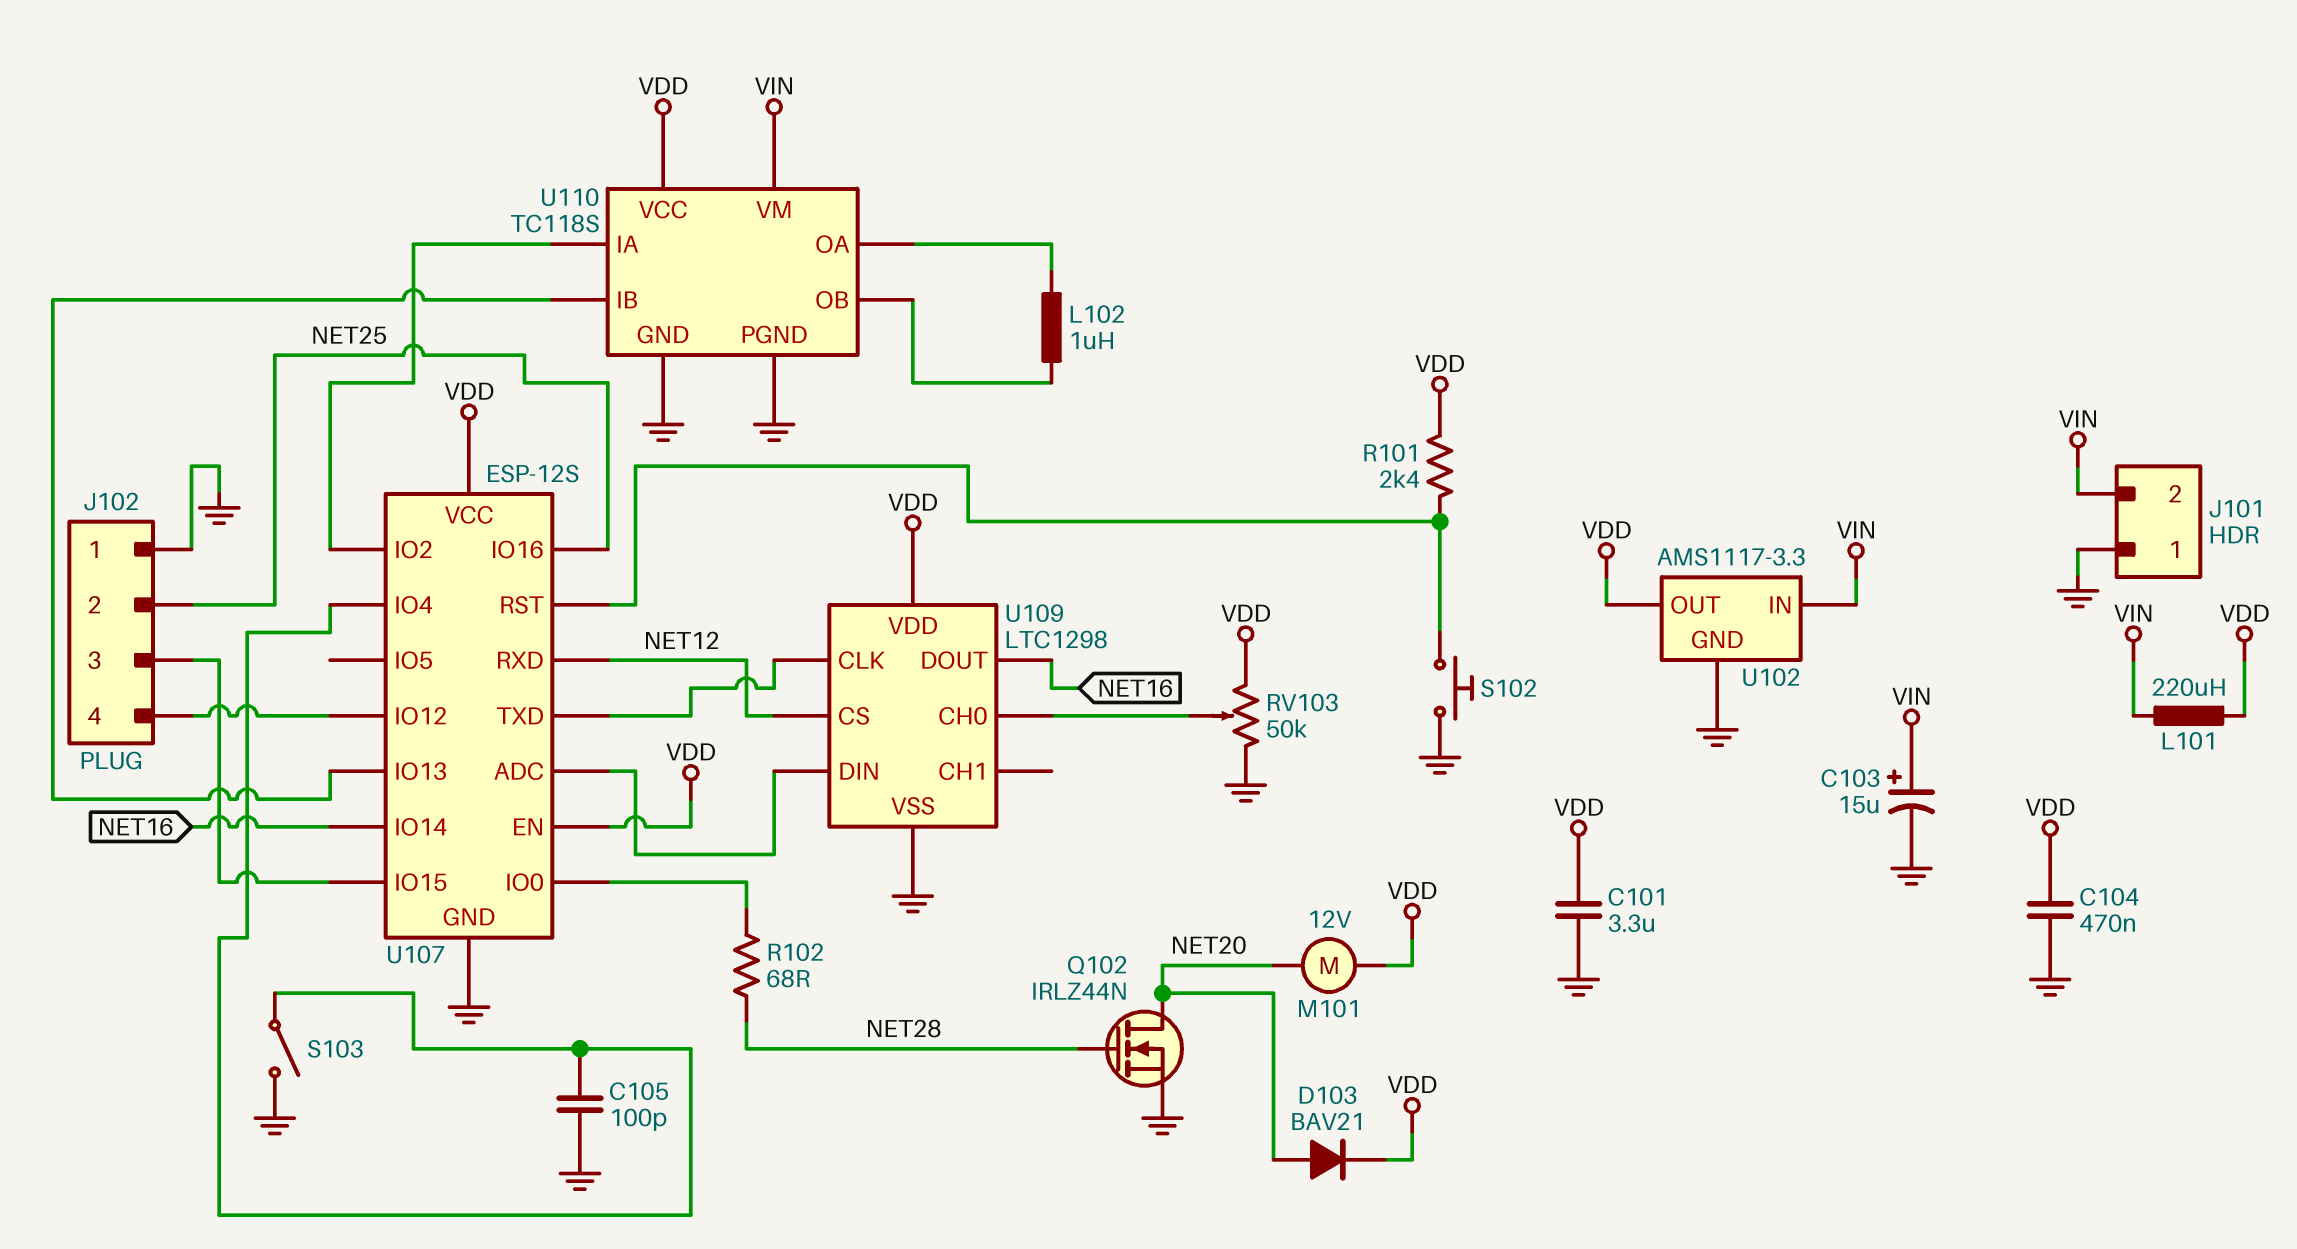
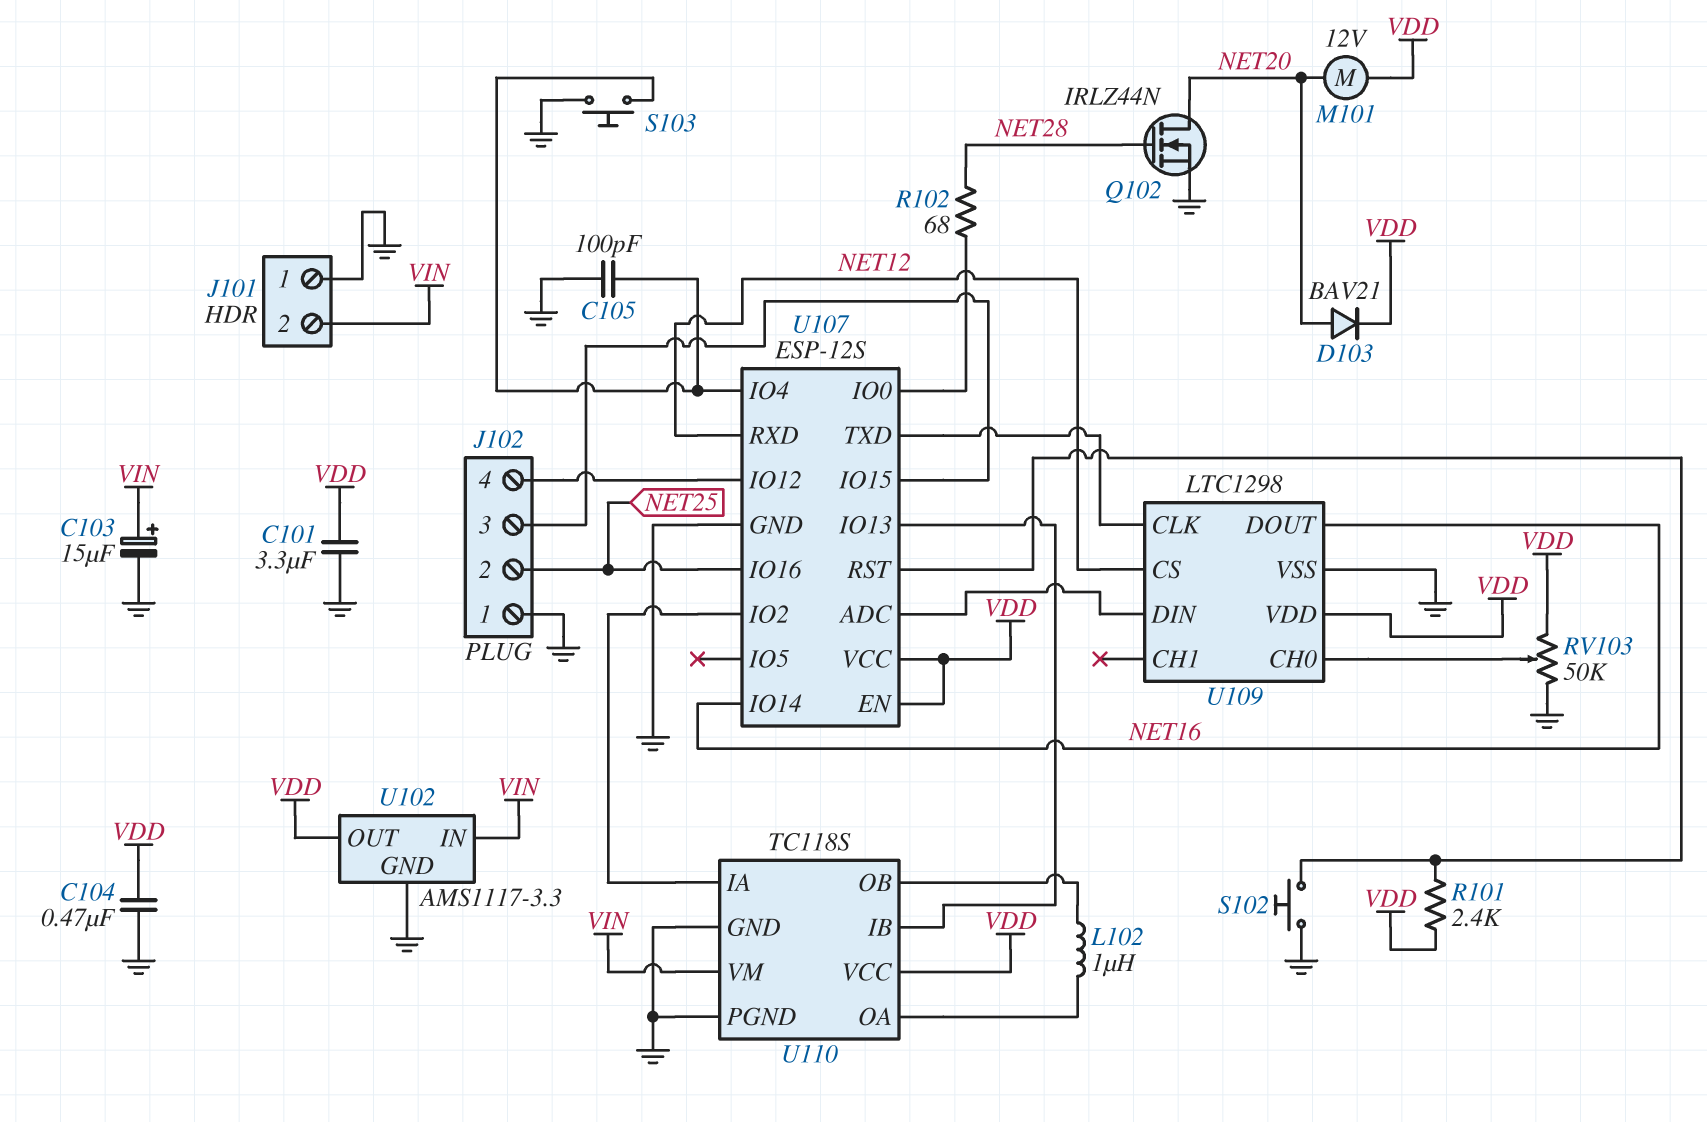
L101: 220uH (VDD, VIN) -> none
S103: switch (GND, U107/IO4) -> button (GND, U107/IO4)

